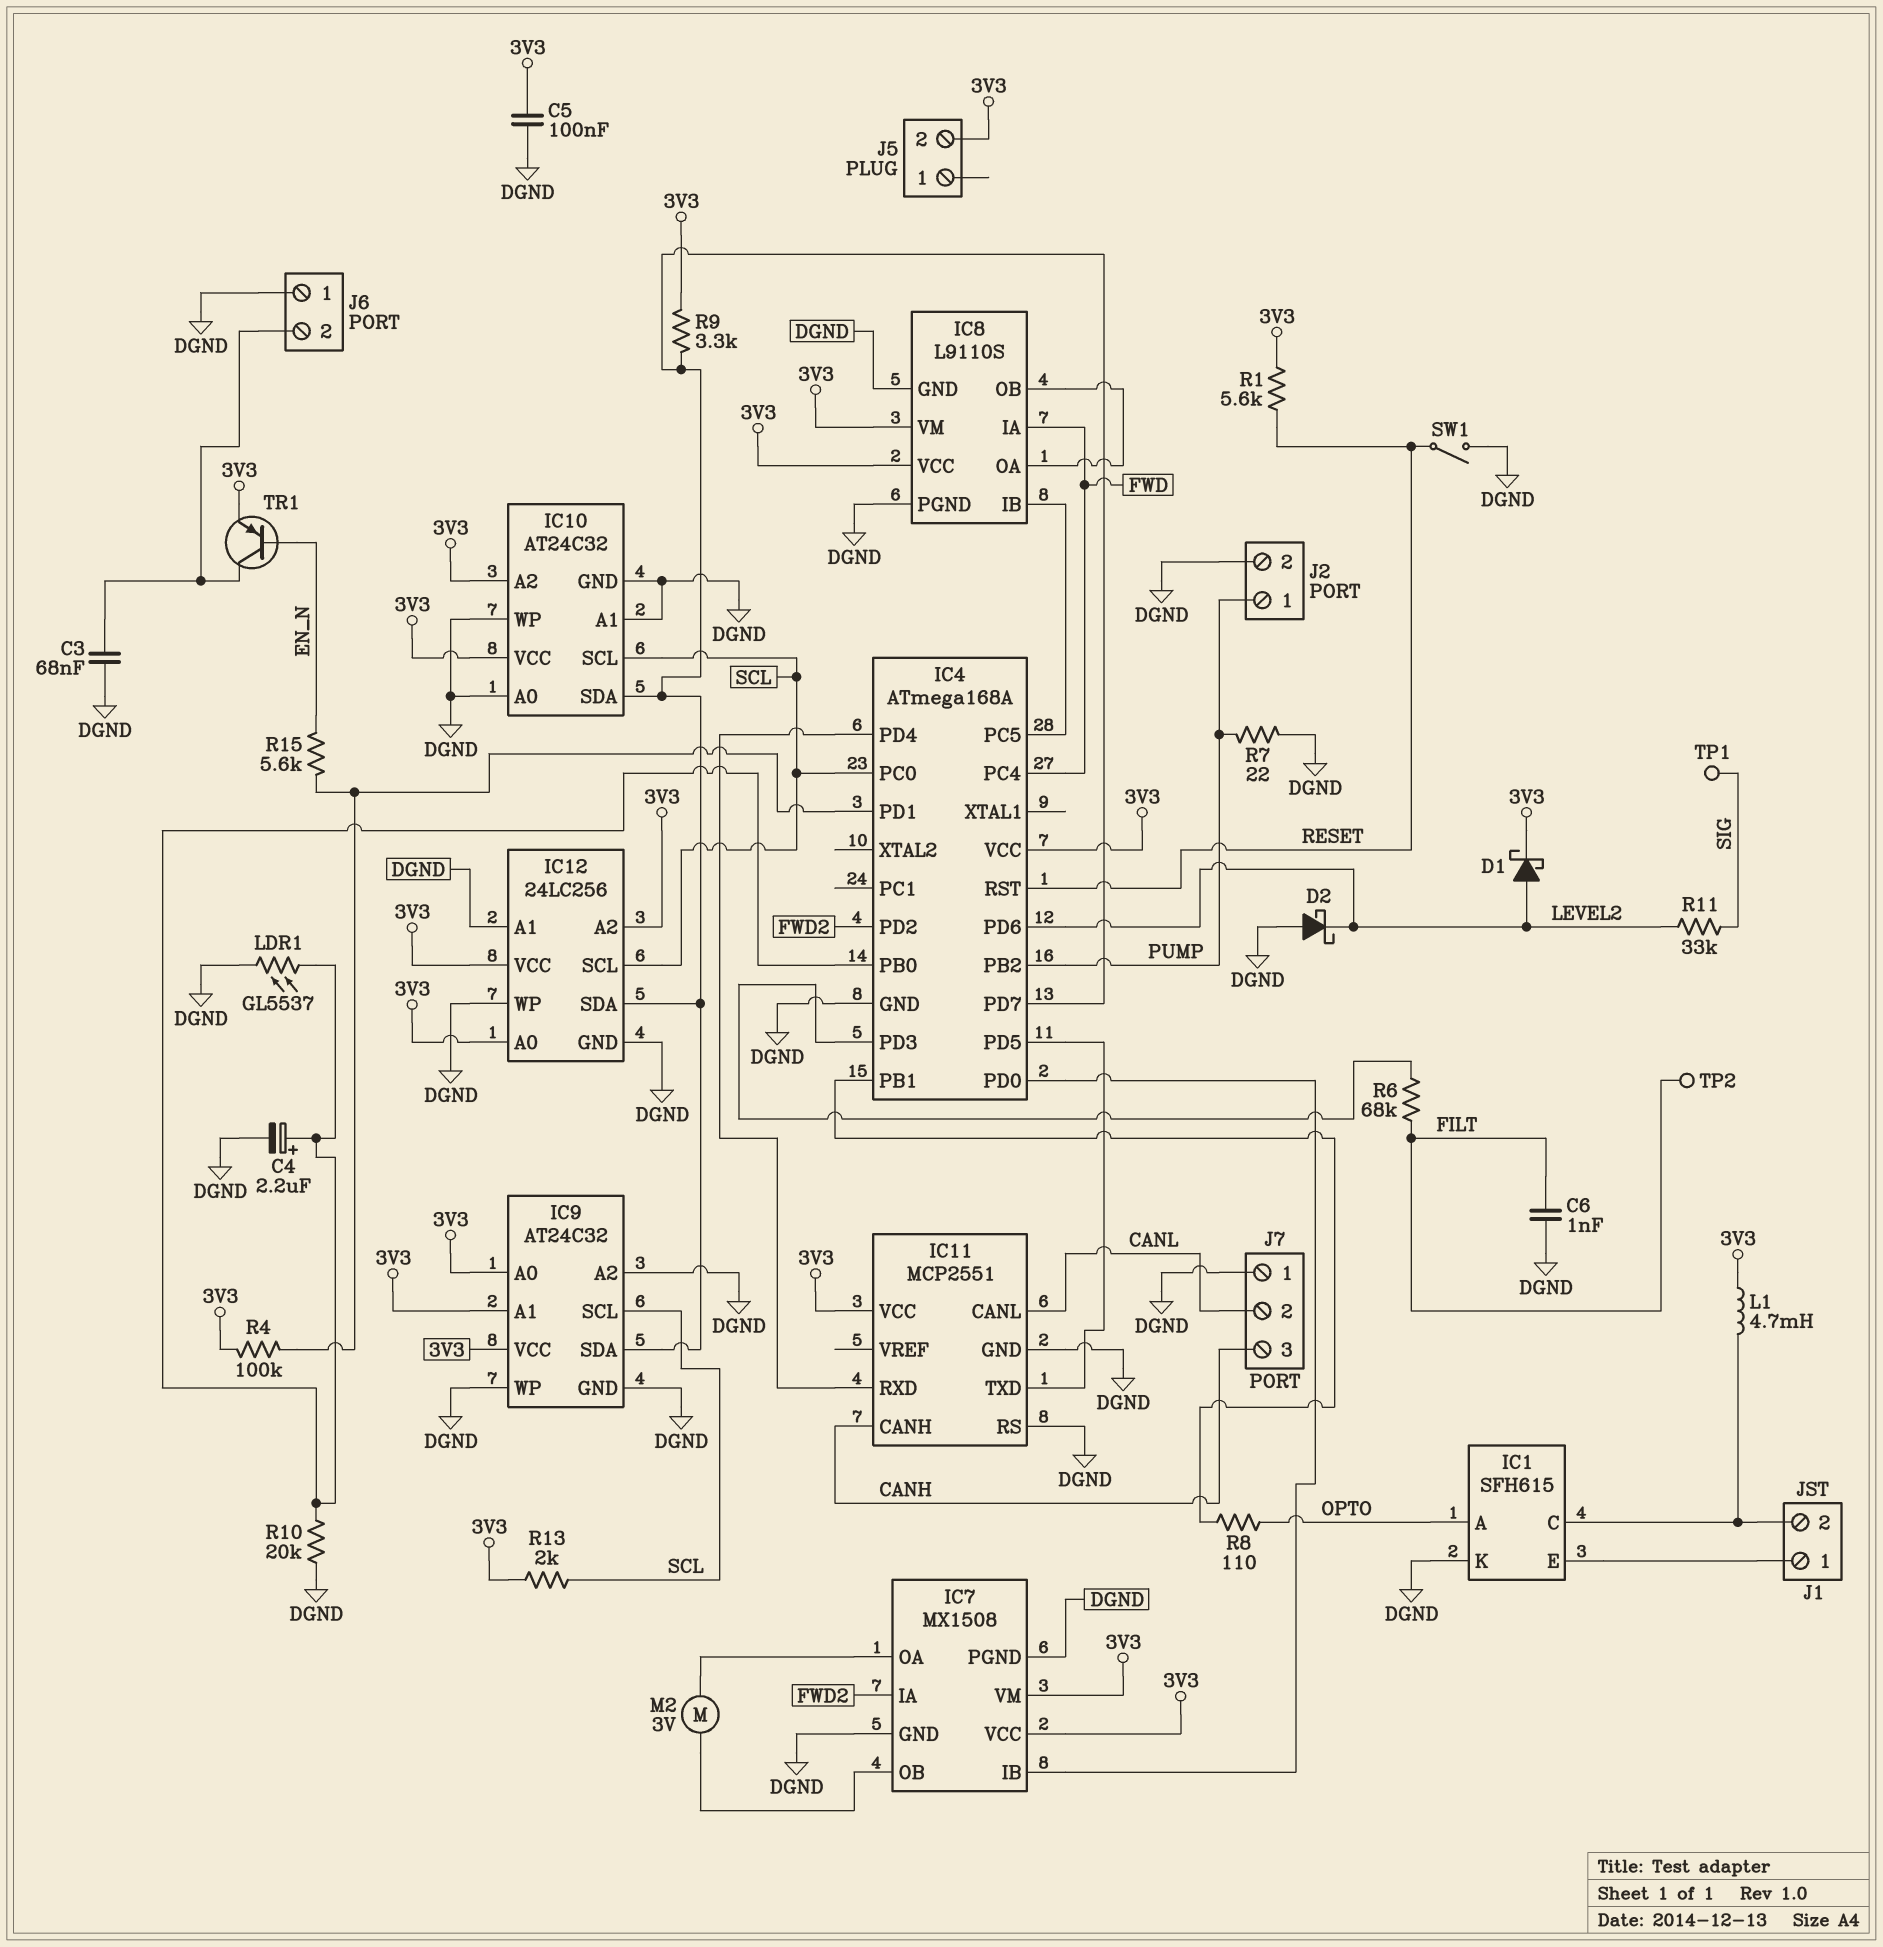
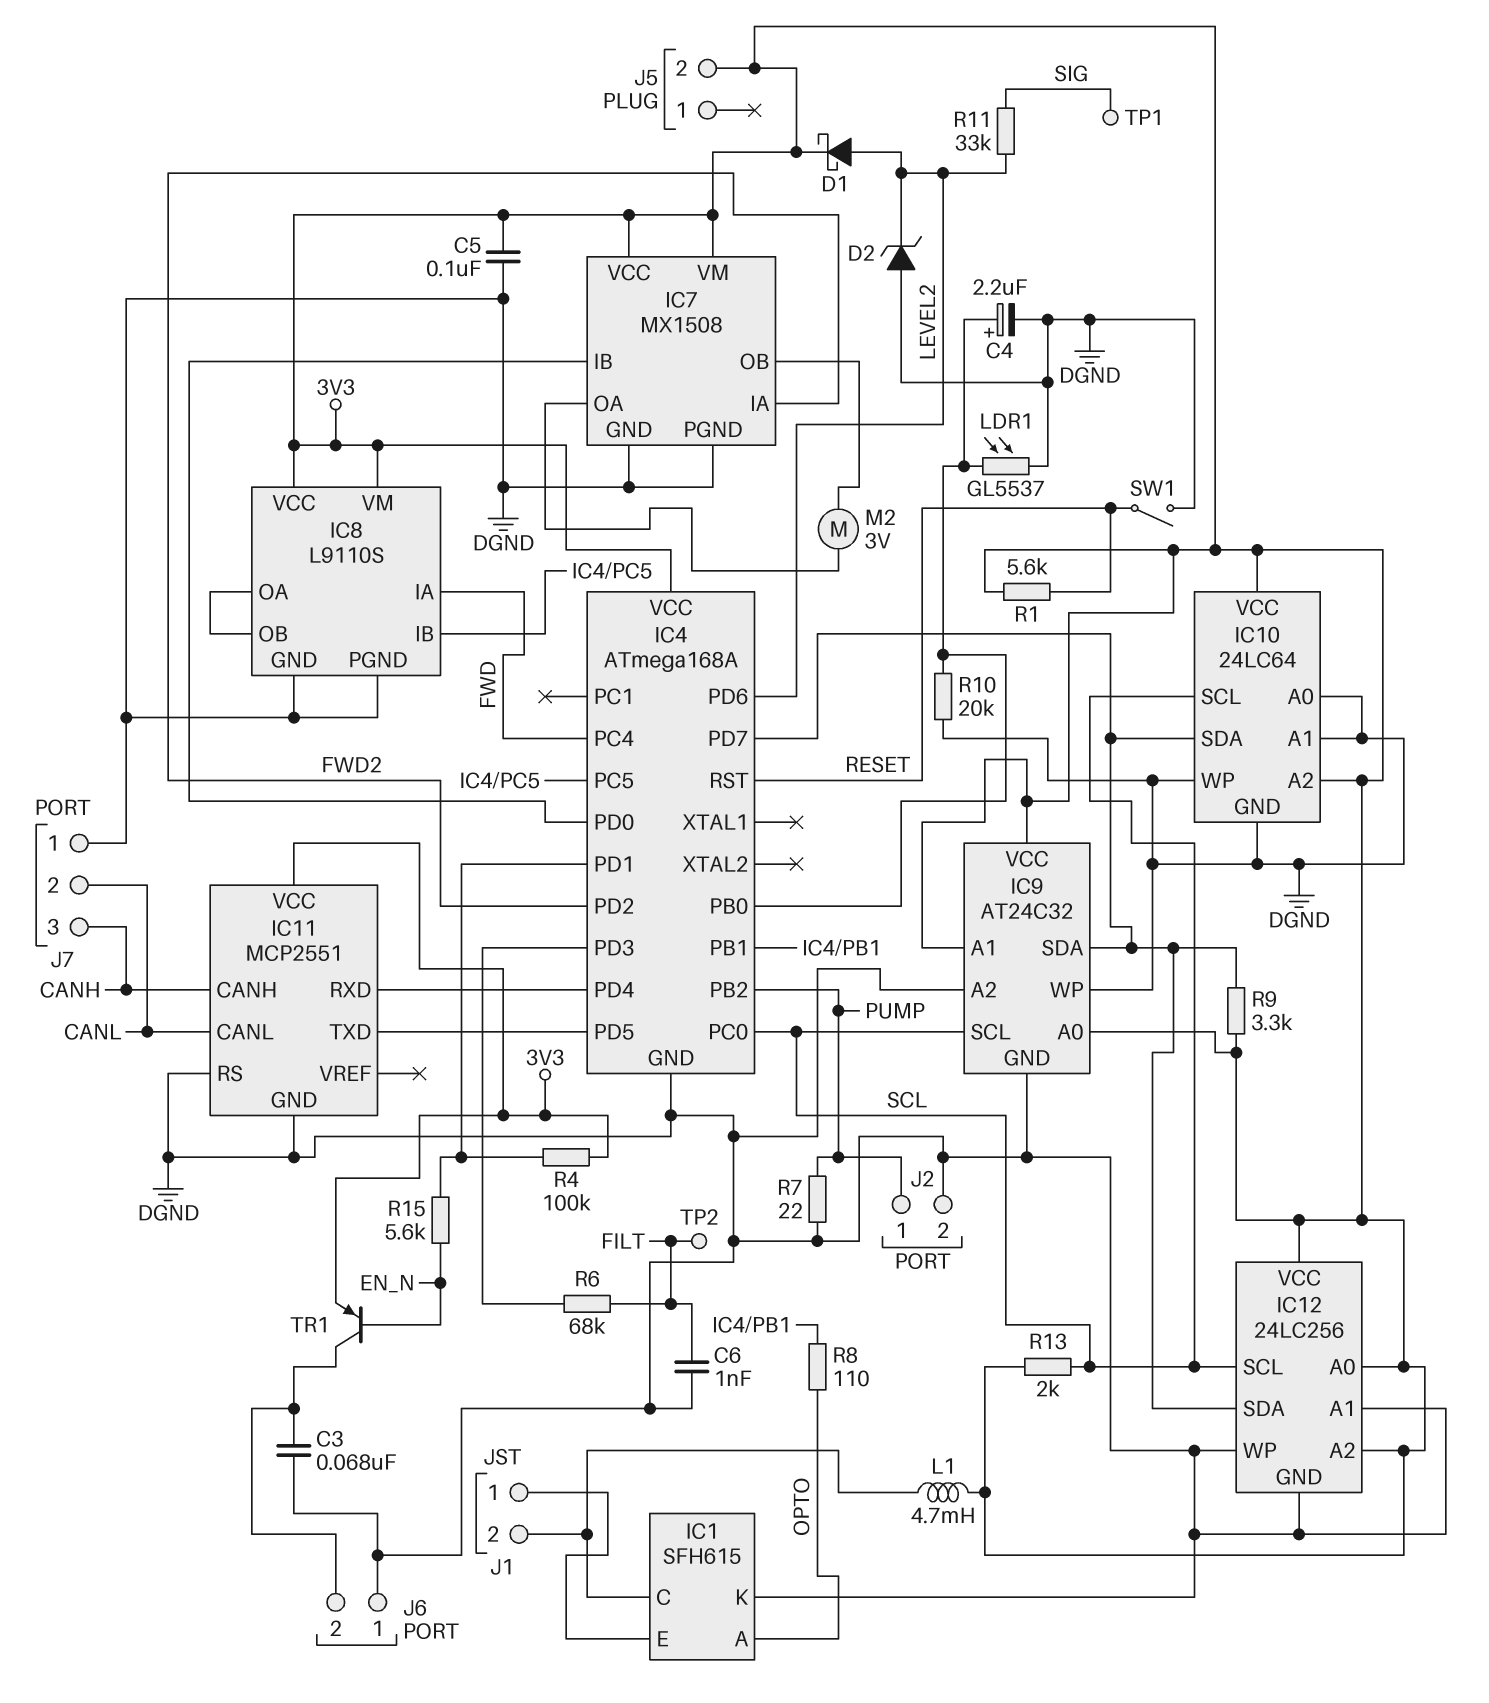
D2: schottky (A DGND, K LEVEL2) -> zener (A DGND, K LEVEL2)
IC10: AT24C32 -> 24LC64

